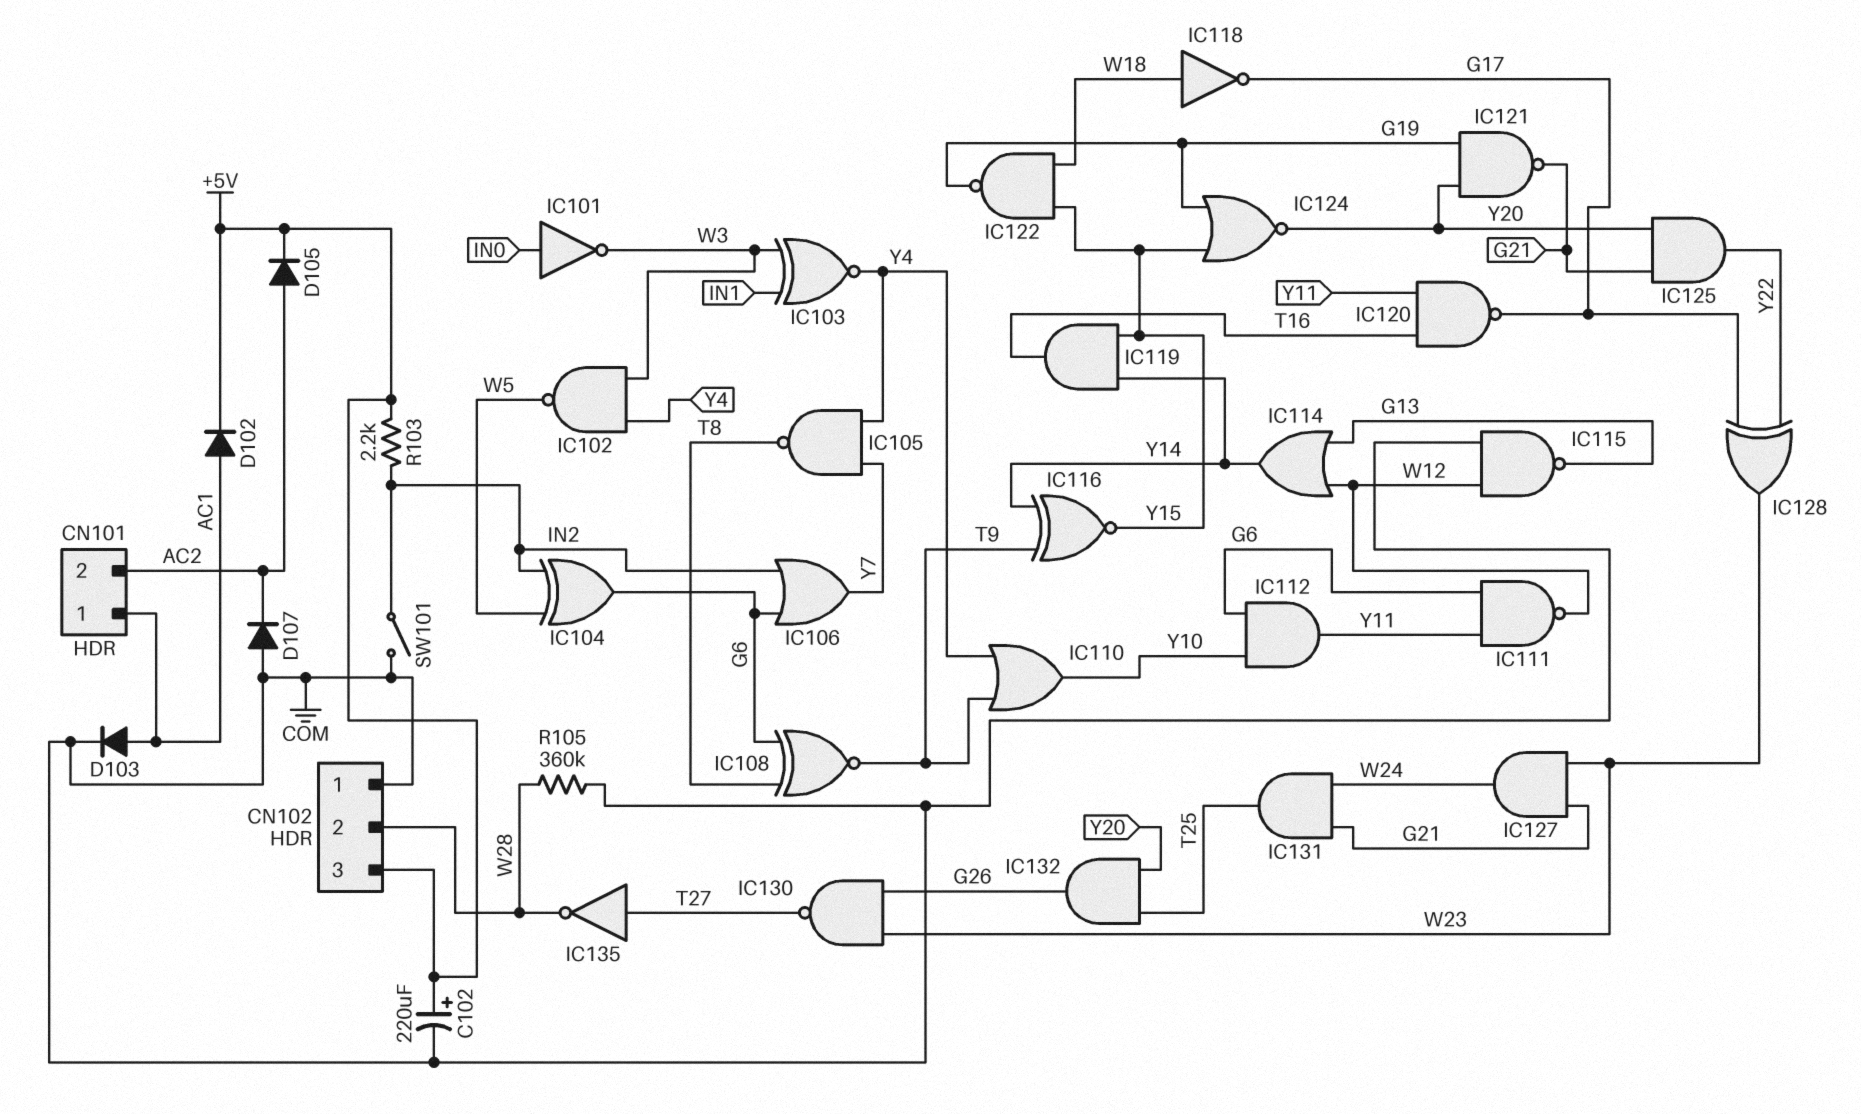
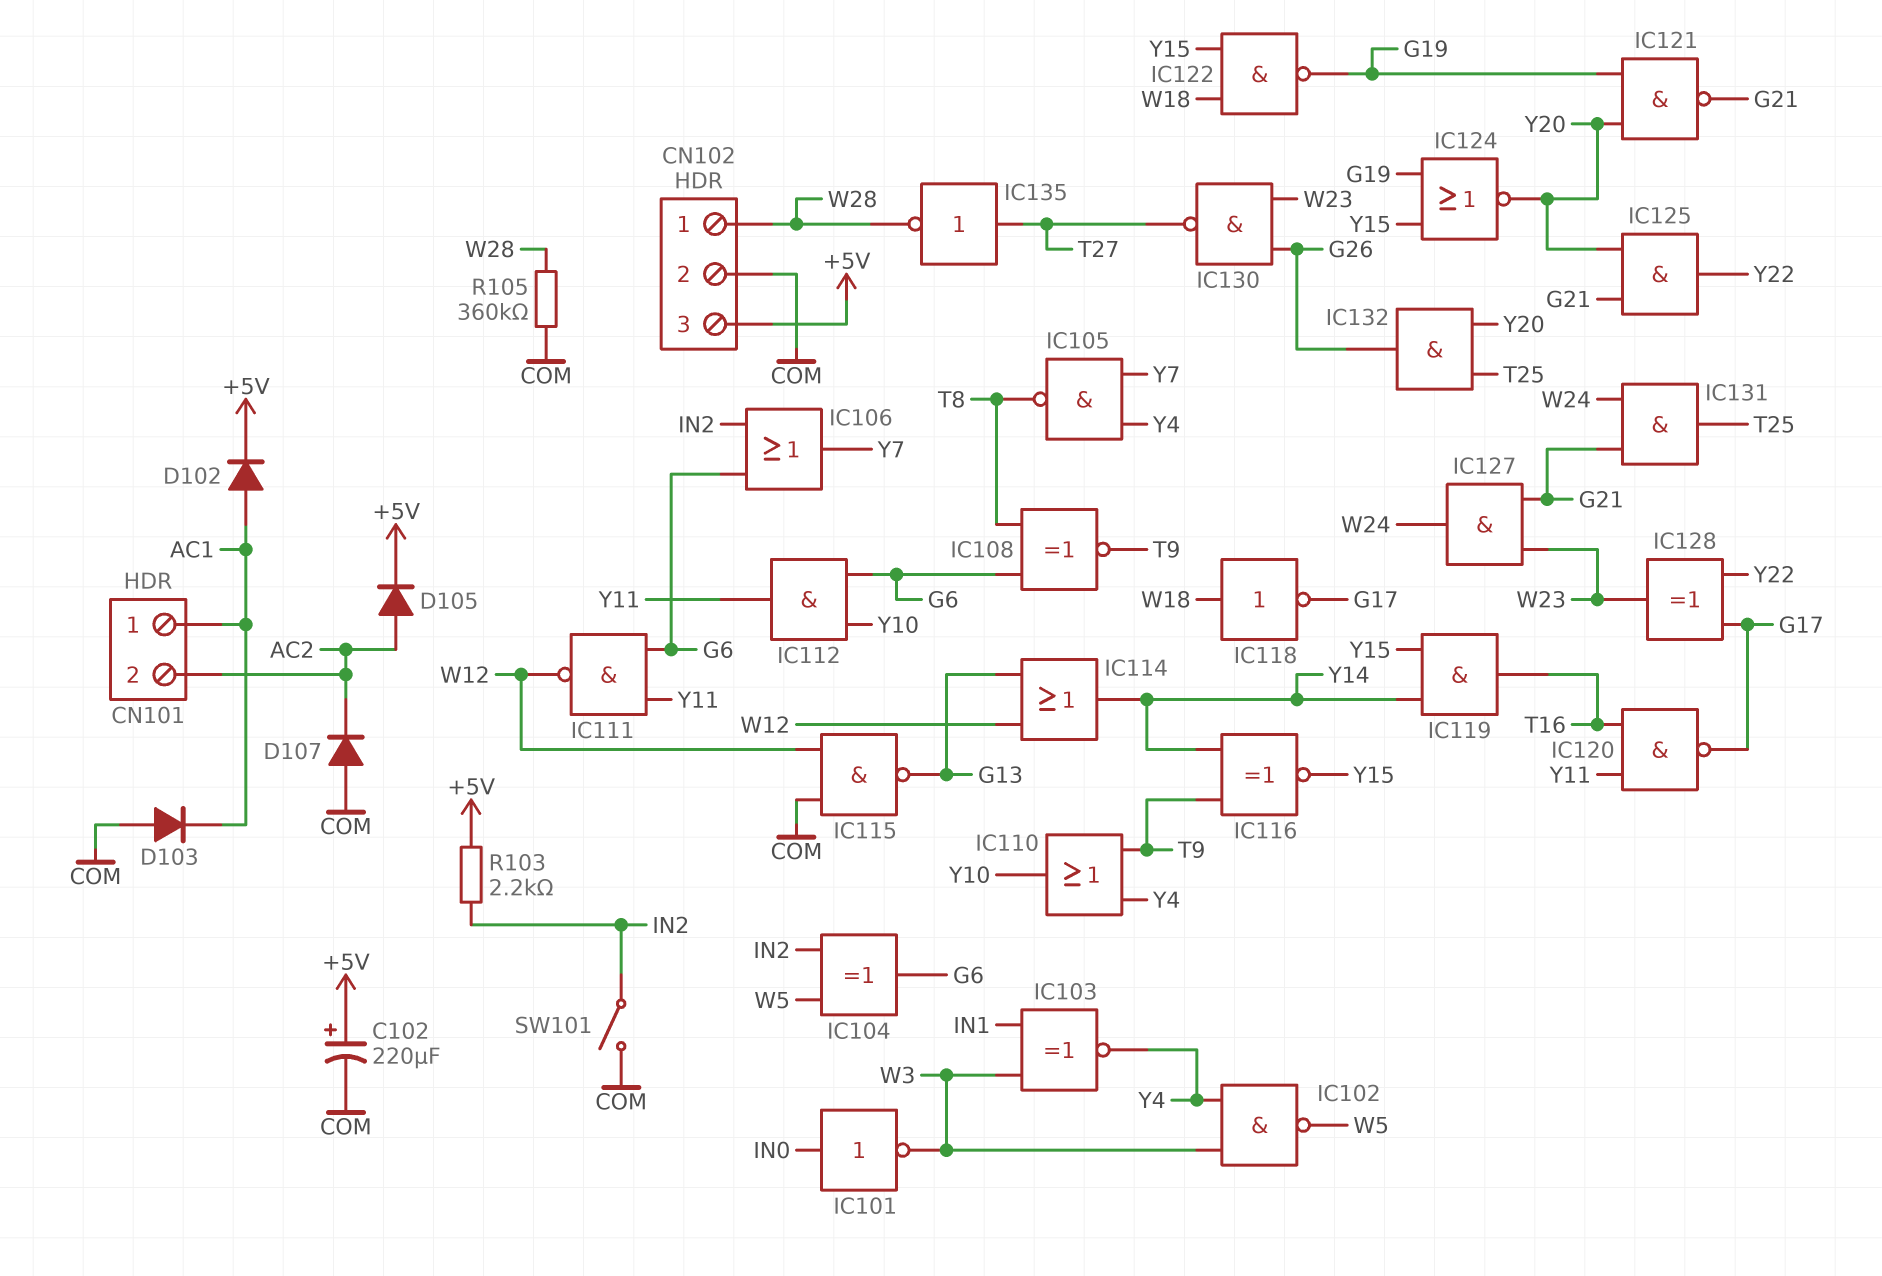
CN102 pin 1: COM -> W28
CN102 pin 2: W28 -> COM
D103: diode (A AC1, K COM) -> diode (A COM, K AC1)

